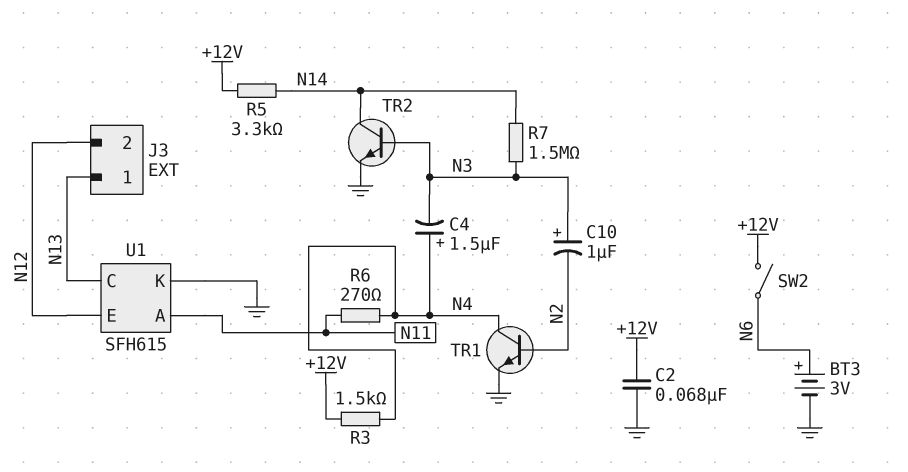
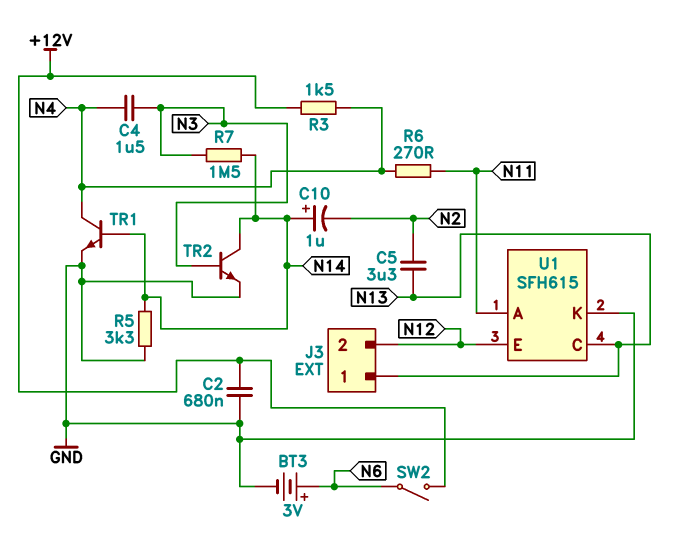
C2: 68nF (+12V, GND) -> 680nF (+12V, GND)
C4: 1.5uF (plus N4, minus N3) -> 1.5uF (N3, N4)
C5: none -> 3.3uF (N2, N13)
C10: 1uF (plus N3, minus N2) -> 1uF (plus N14, minus N2)
R5: 3.3k (+12V, N14) -> 3.3k (GND, N14)
TR1: NPN (B N2, C N4, E GND) -> NPN (B N14, C N4, E GND)

